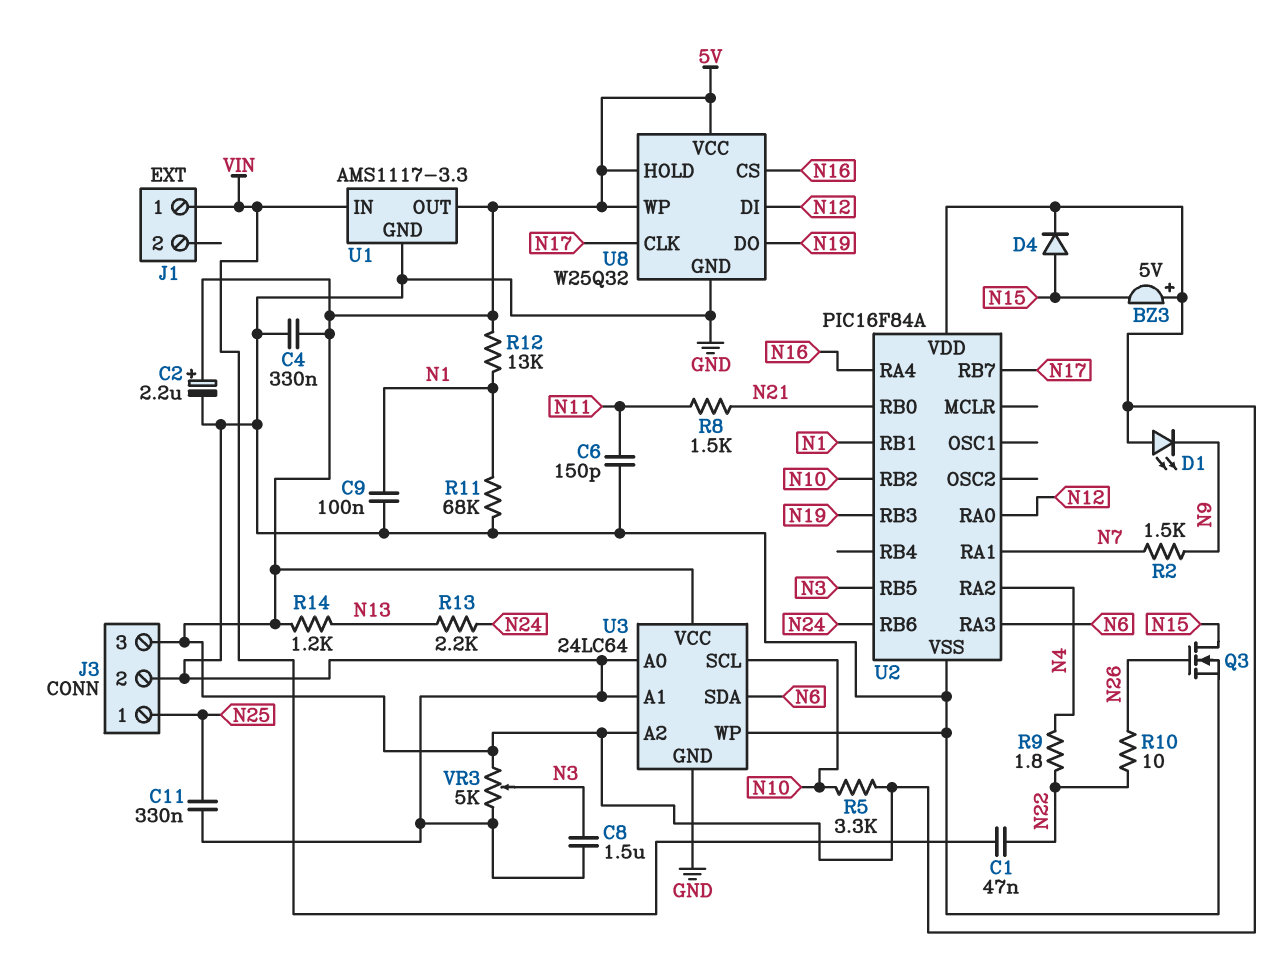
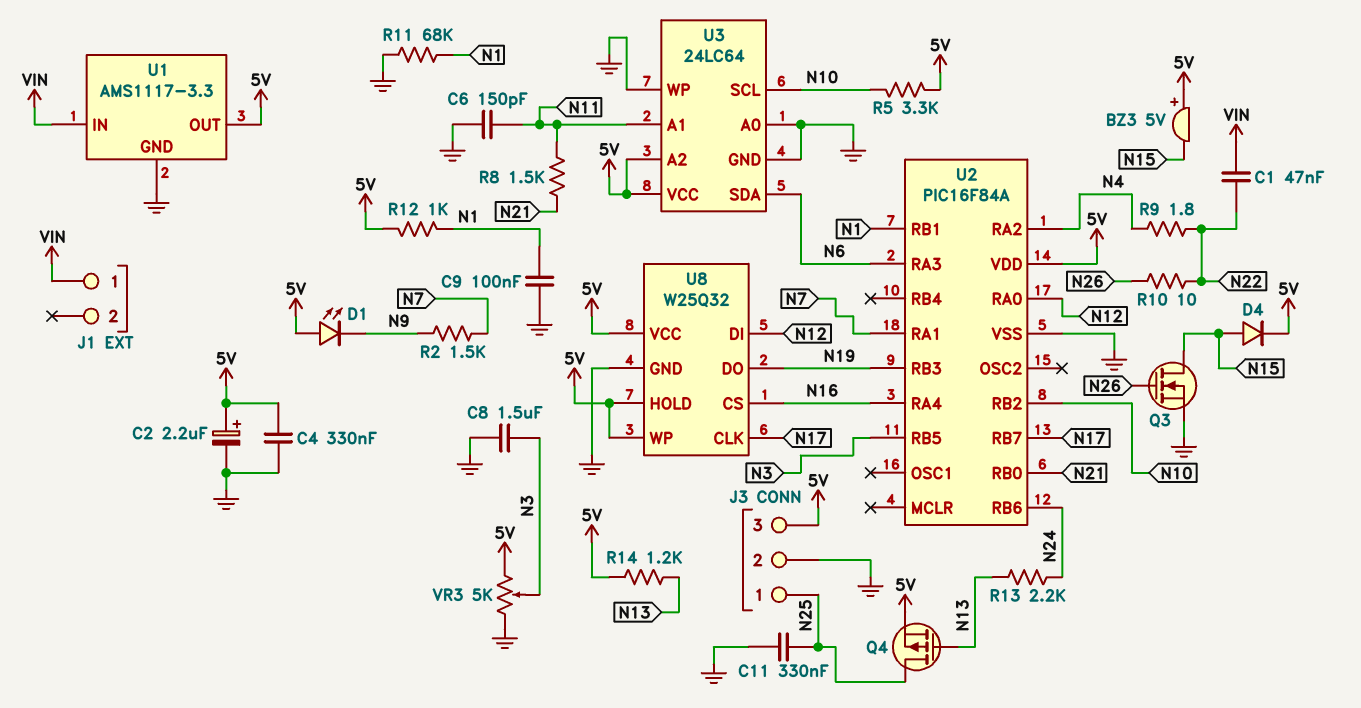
Q4: none -> PMOS (G N13, D N25, S 5V)
R12: 13k (5V, N1) -> 1k (5V, N1)
U3 pin A1: GND -> N11

